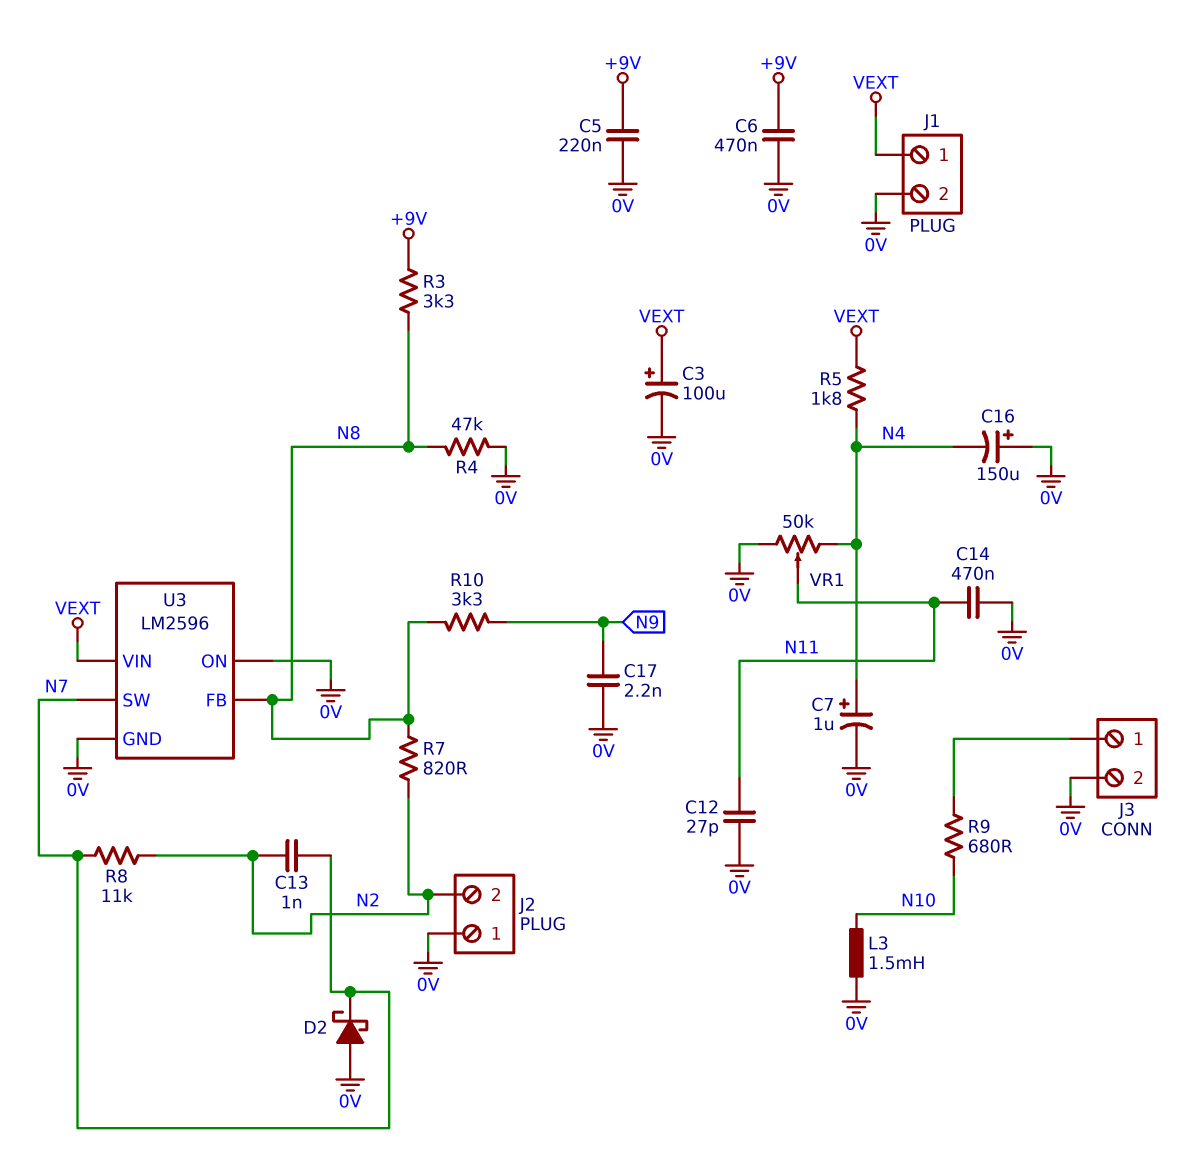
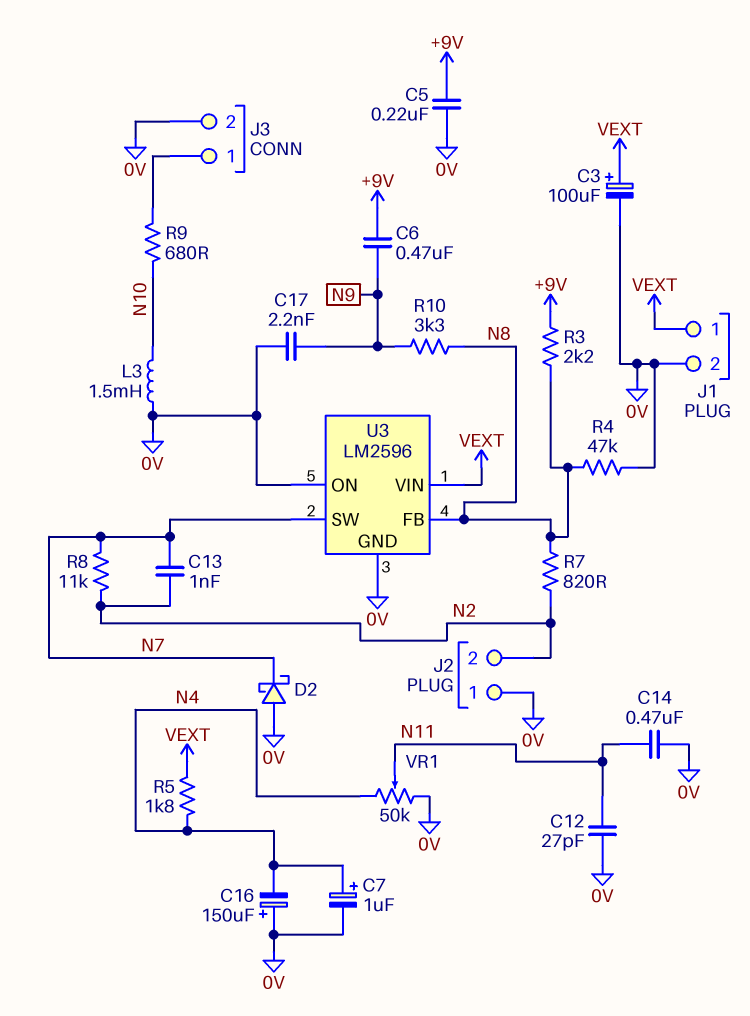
C6: 470nF (+9V, 0V) -> 470nF (+9V, N9)
R3: 3.3k (+9V, N8) -> 2.2k (+9V, N8)

